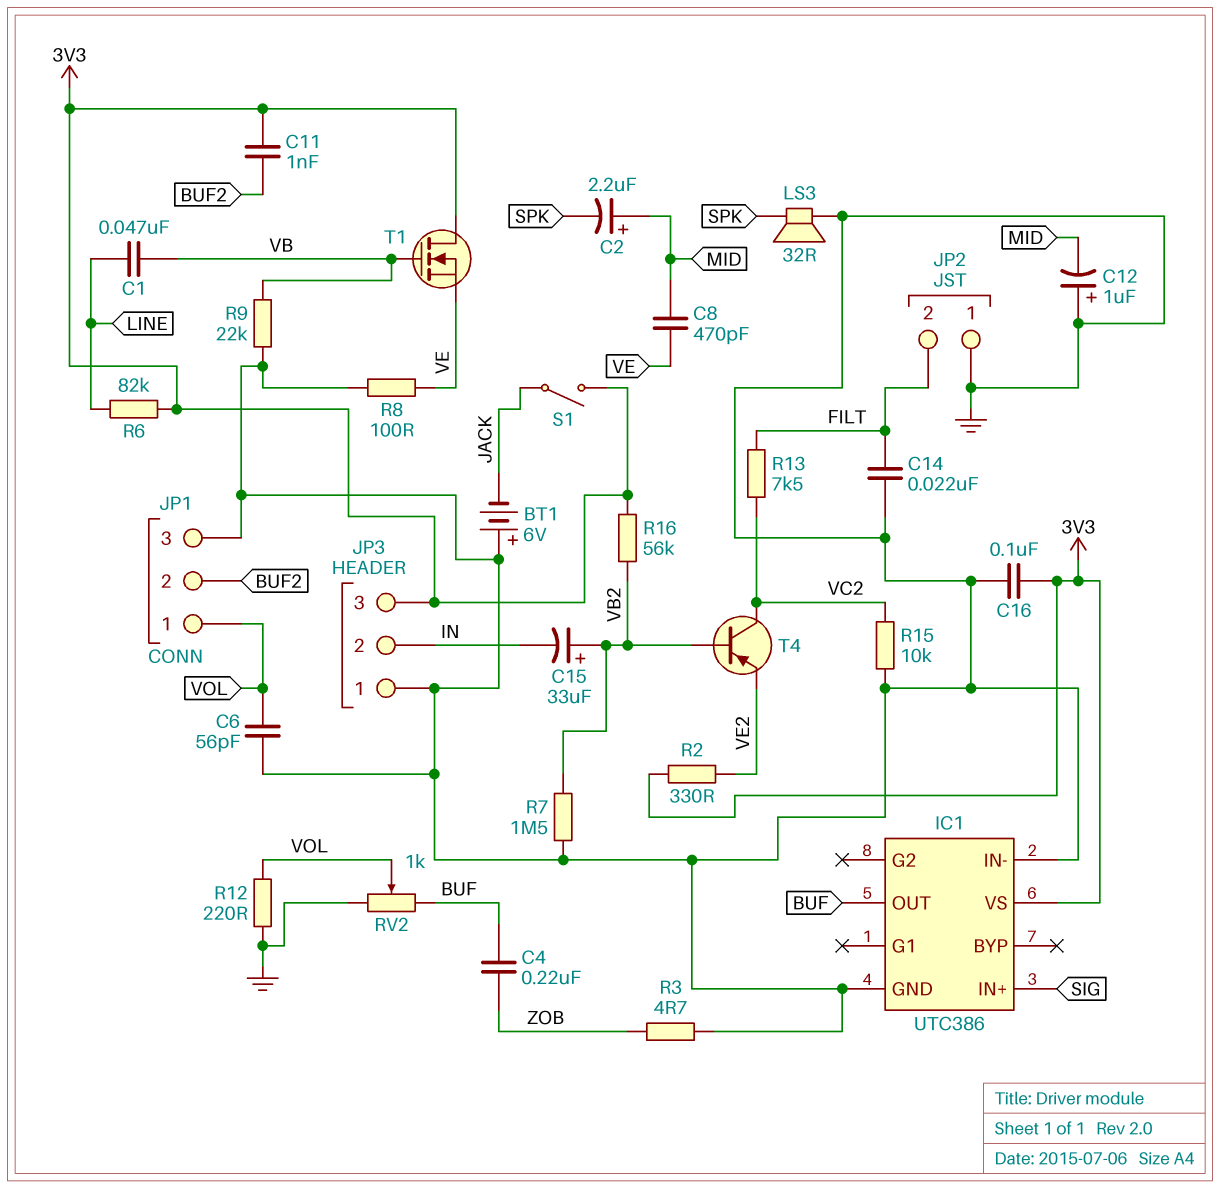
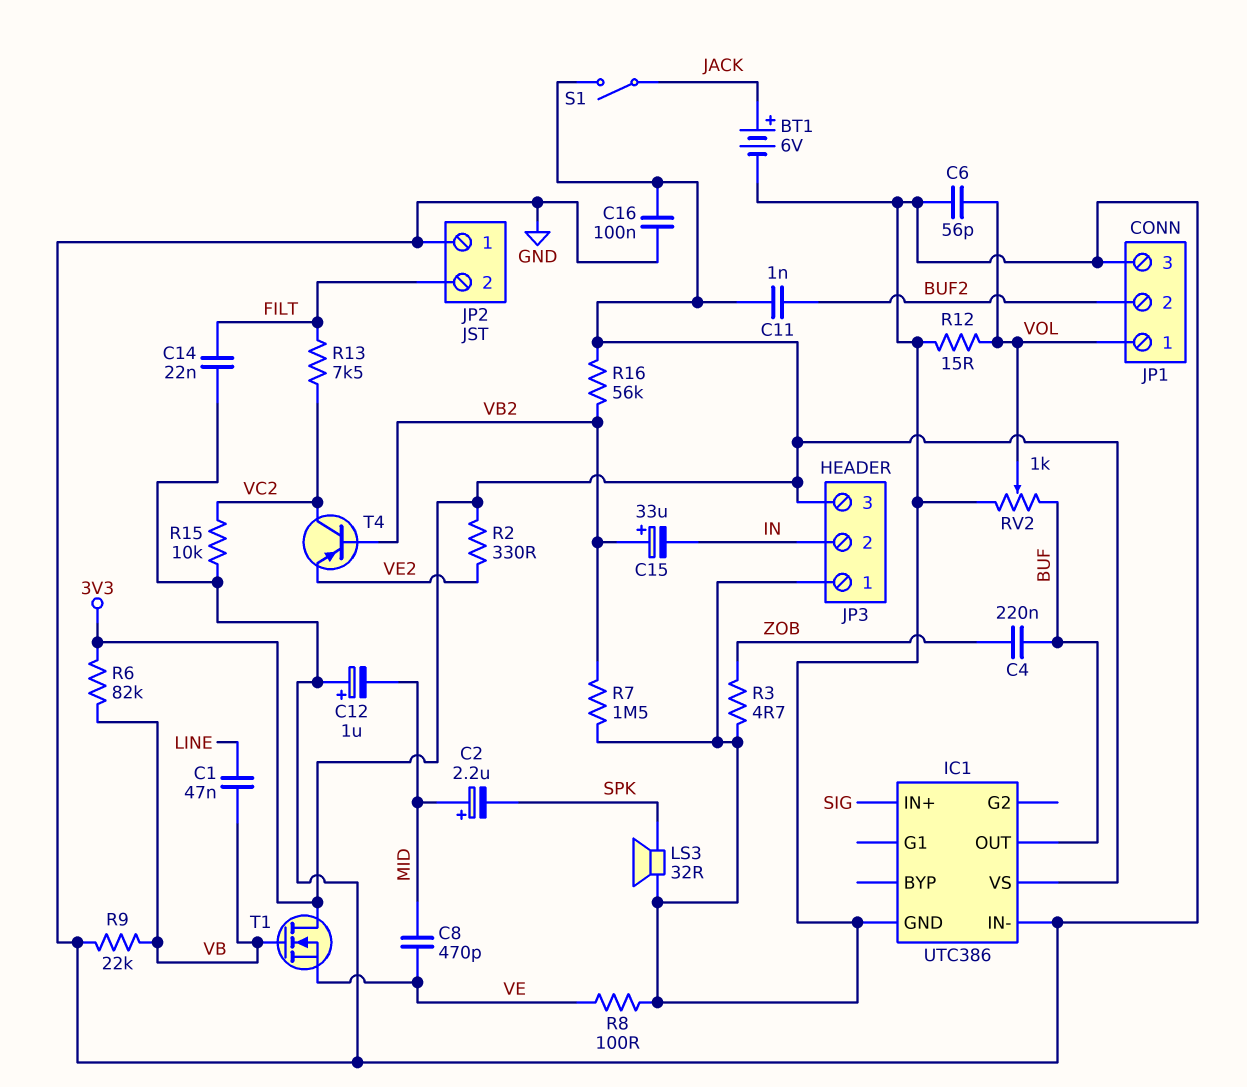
BT1: 6V (plus GND, minus JACK) -> 6V (plus JACK, minus GND)
R6: 82k (3V3, LINE) -> 82k (3V3, VB)
R12: 220 (GND, VOL) -> 15 (GND, VOL)

